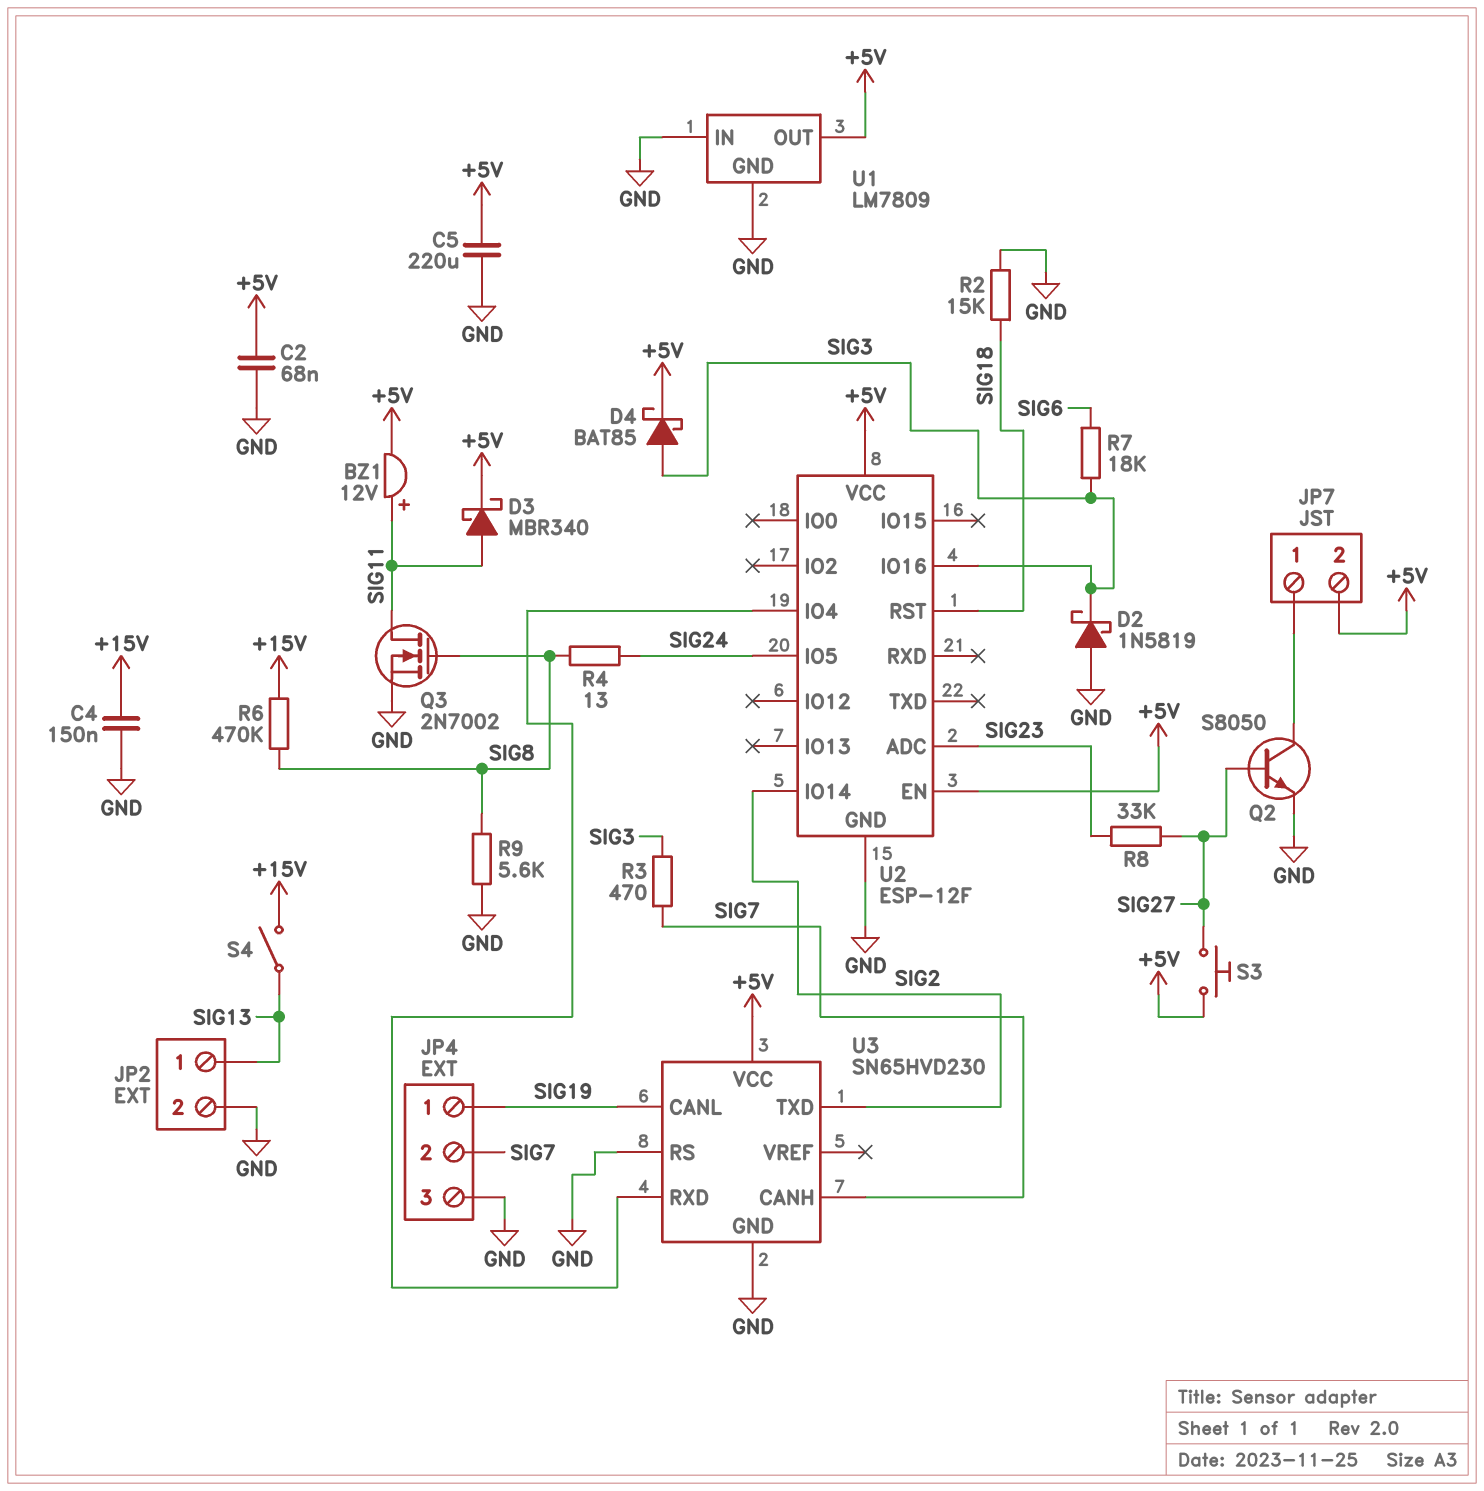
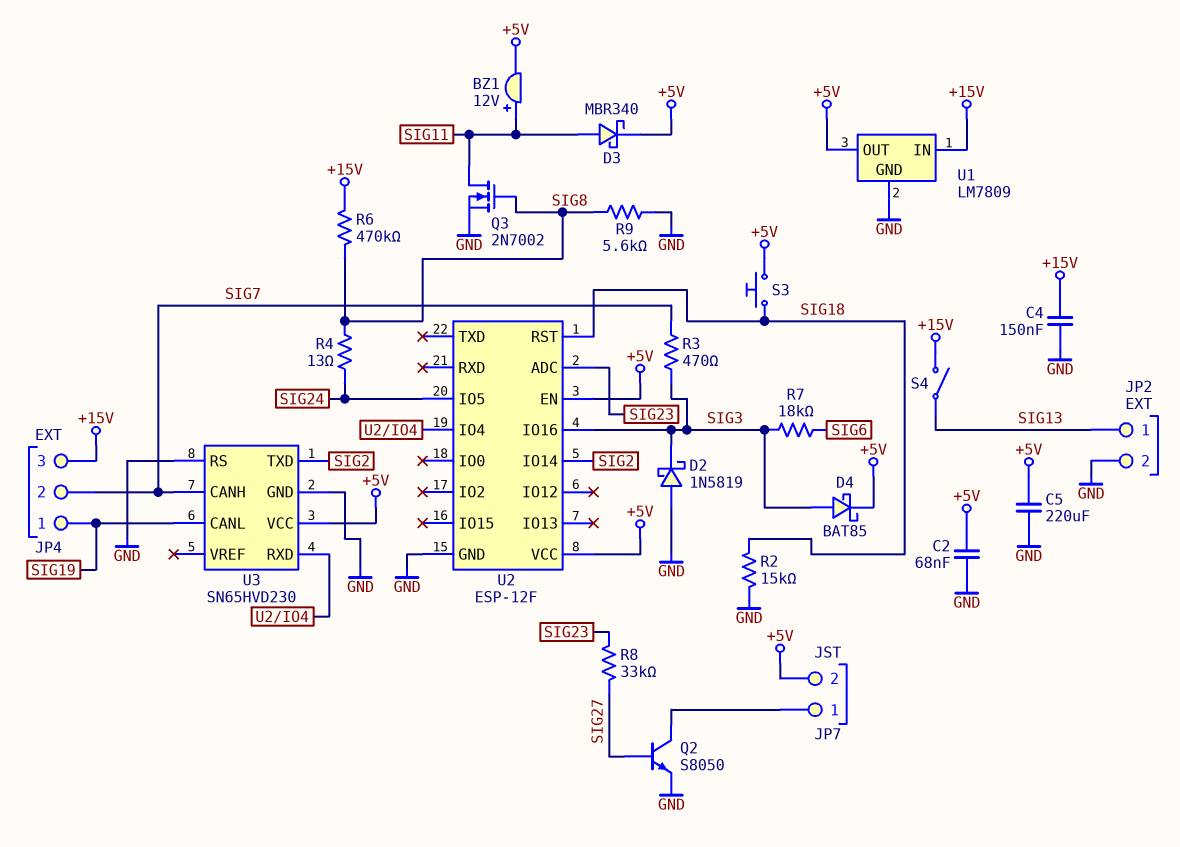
JP4 pin 3: GND -> +15V
S3: button (+5V, SIG27) -> button (+5V, SIG18)
U1 pin IN: GND -> +15V

